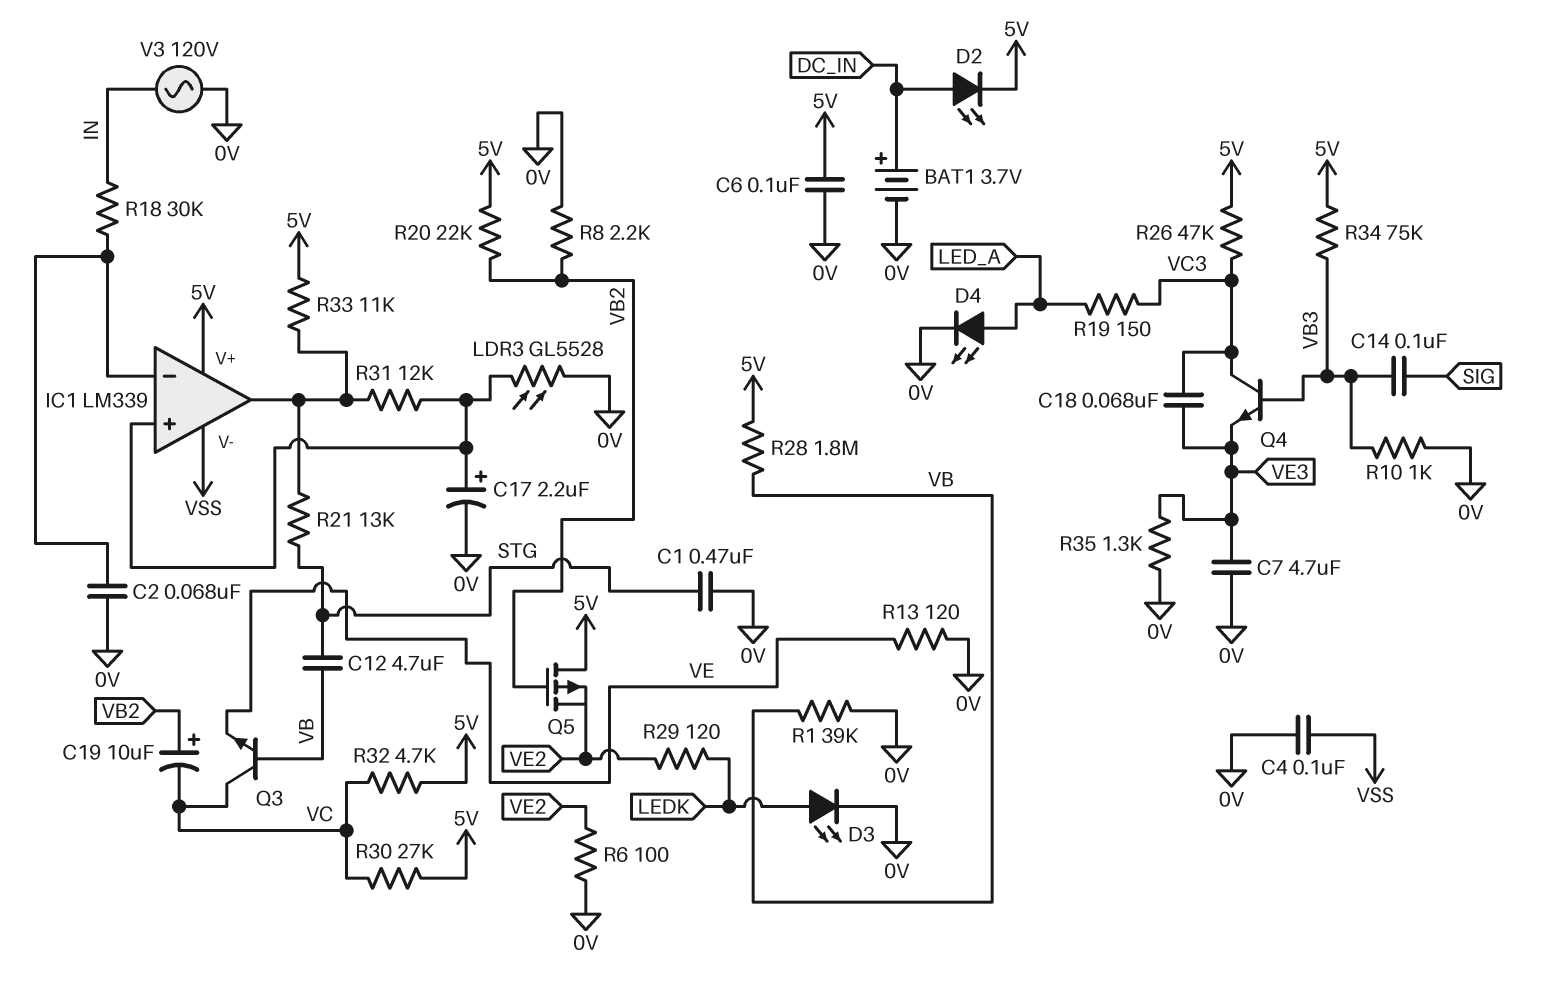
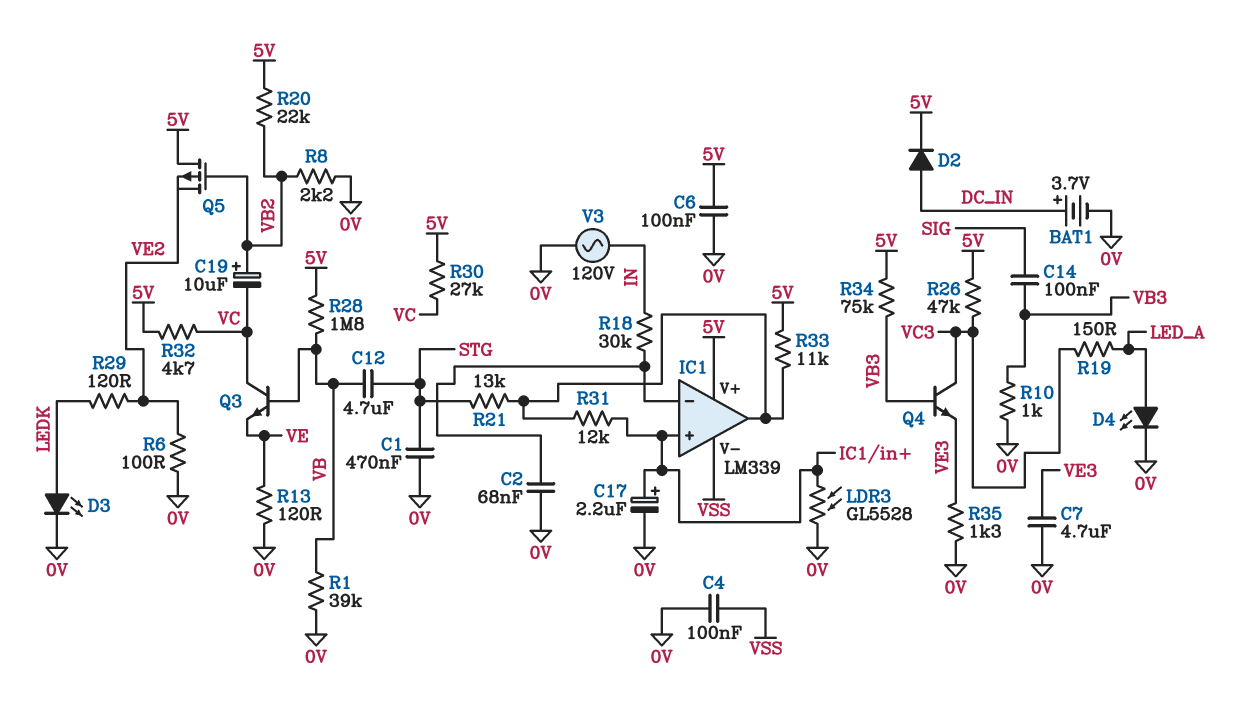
C18: 68nF (VC3, VE3) -> none
D2: LED (A DC_IN, K 5V) -> diode (A DC_IN, K 5V)

